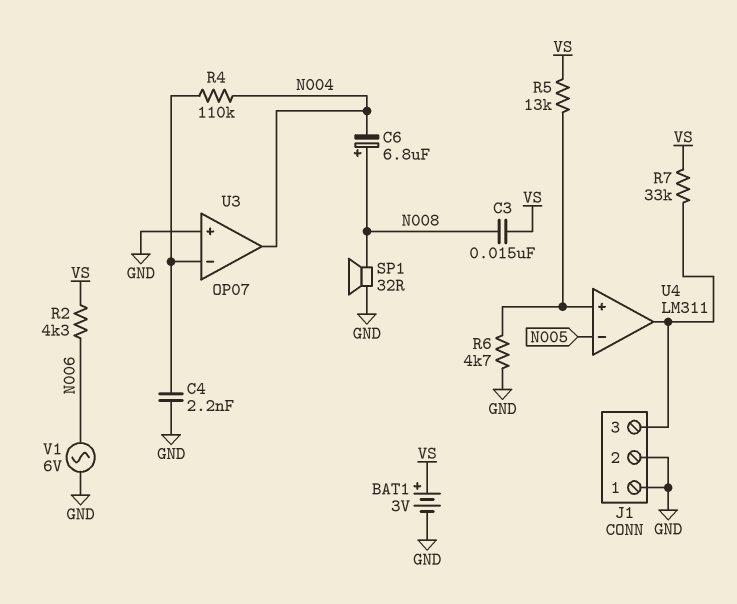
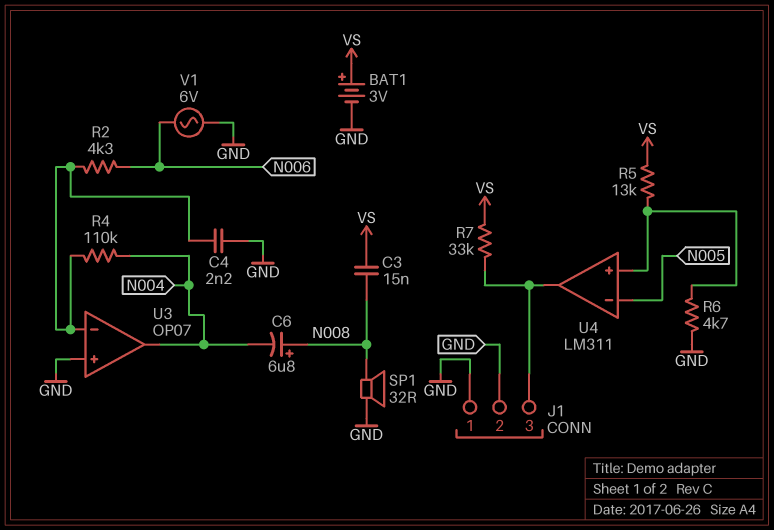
R2: 4.3k (N006, VS) -> 4.3k (N006, U3/in-)

